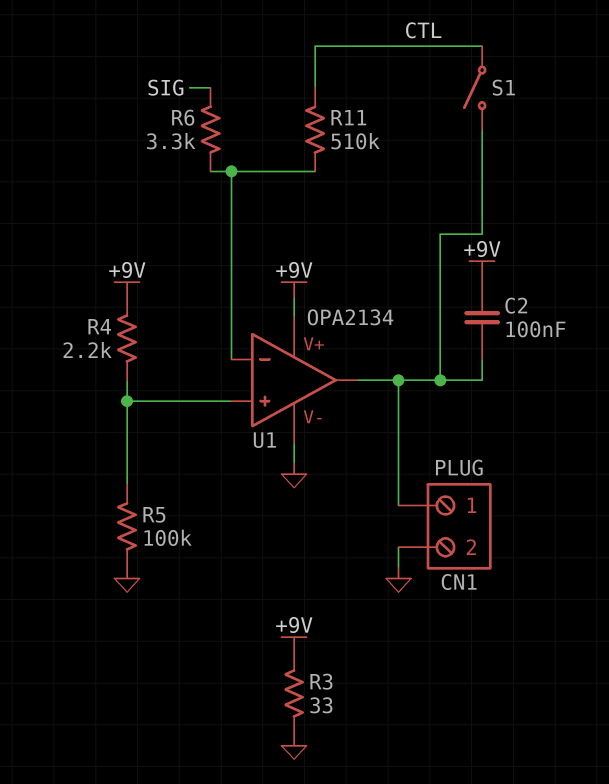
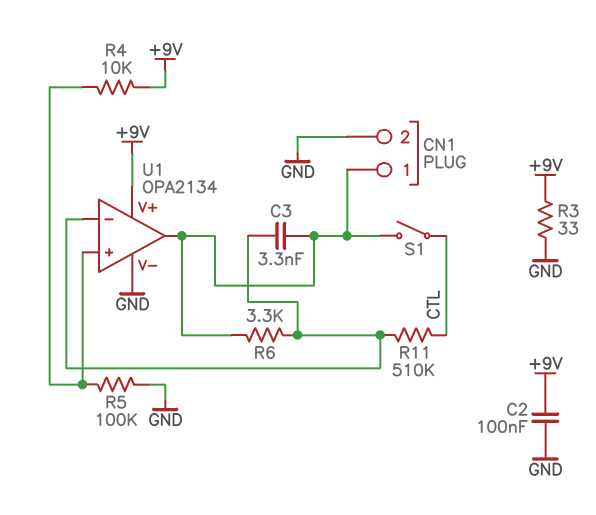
C2: 100nF (+9V, CN1/1) -> 100nF (+9V, GND)
C3: none -> 3.3nF (CN1/1, U1/in-)
R4: 2.2k (+9V, U1/in+) -> 10k (+9V, U1/in+)
R6: 3.3k (SIG, U1/in-) -> 3.3k (CN1/1, U1/in-)

